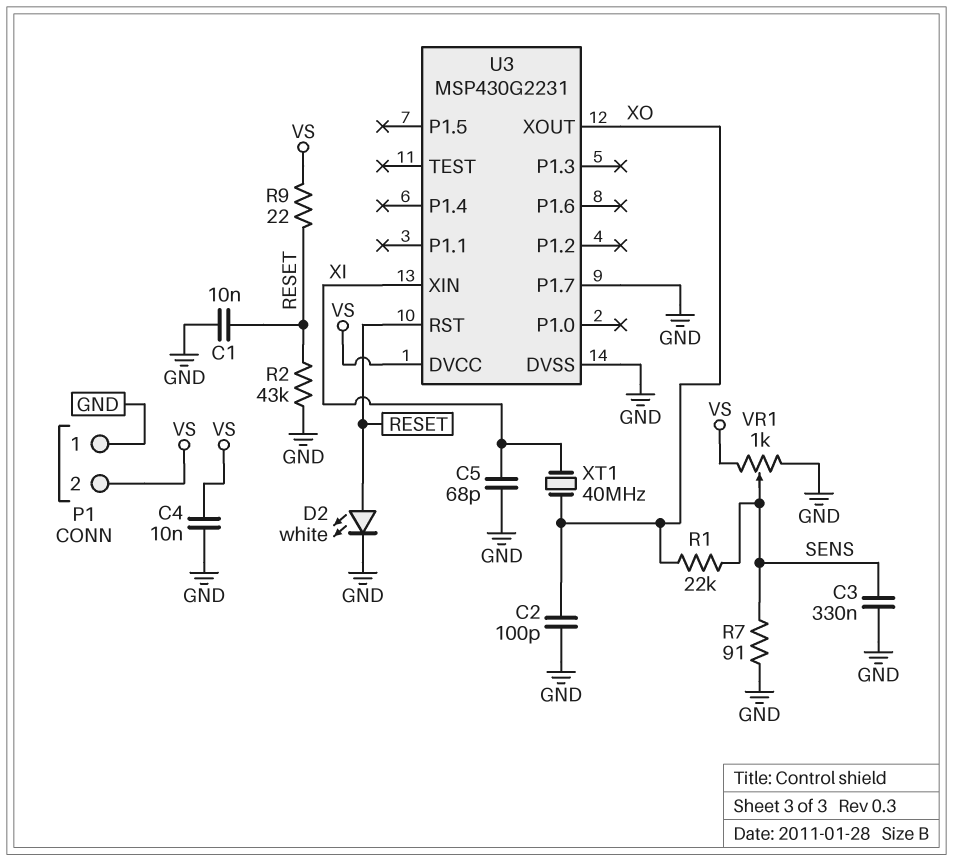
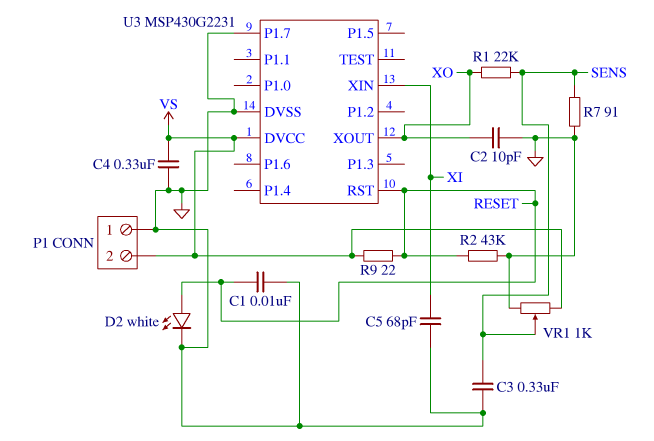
C2: 100pF (GND, XO) -> 10pF (GND, XO)
C4: 10nF (GND, VS) -> 330nF (GND, VS)
XT1: 40MHz (XI, XO) -> none

